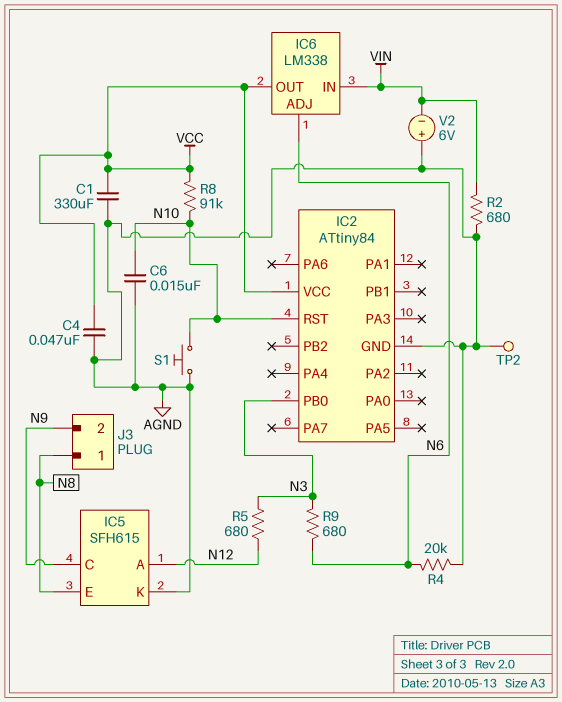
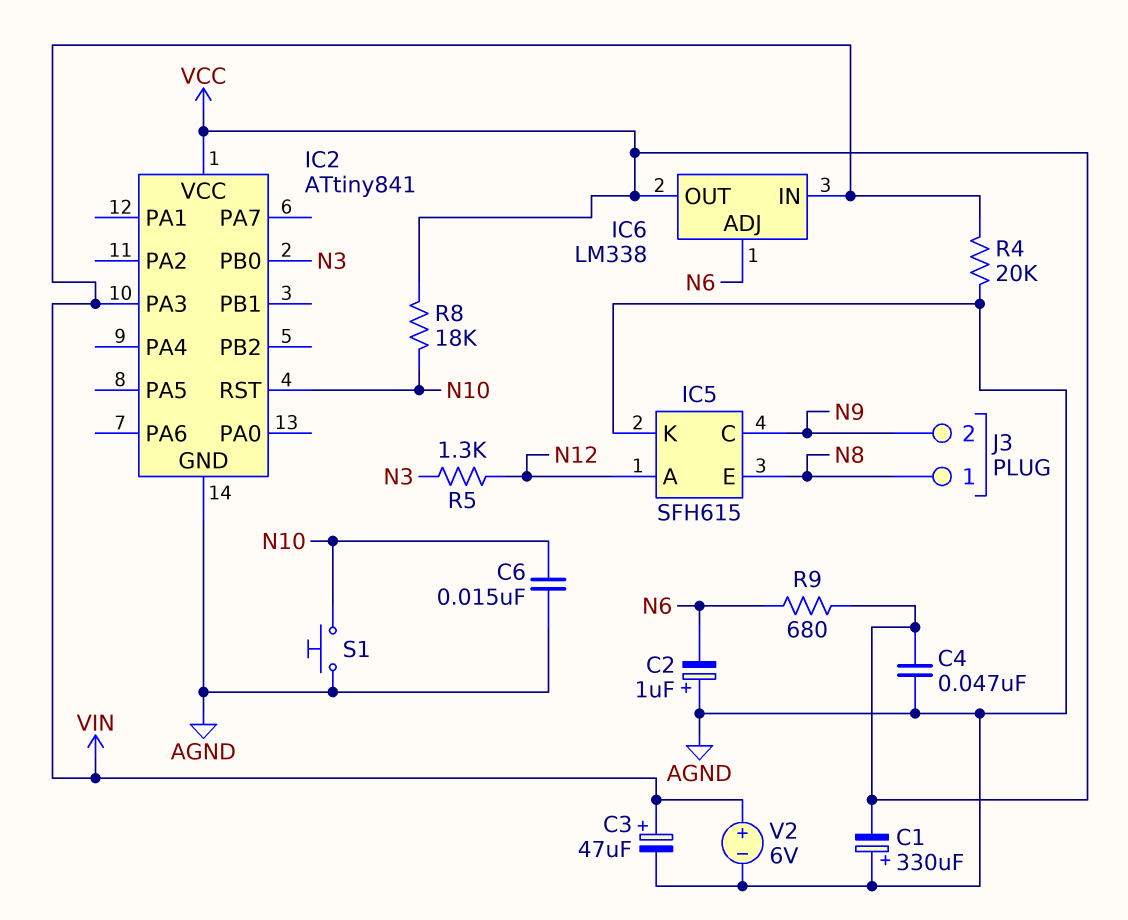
C1: 330uF (AGND, VCC) -> 330uF (plus AGND, minus VCC)
C2: none -> 1uF (plus AGND, minus N6)
C3: none -> 47uF (plus VIN, minus AGND)
IC2: ATtiny84 -> ATtiny841
IC2 pin PA3: none -> VIN
R2: 680 (AGND, VIN) -> none
R4: 20k (AGND, N6) -> 20k (AGND, VIN)
R5: 680 (N3, N12) -> 1.3k (N3, N12)
R8: 91k (N10, VCC) -> 18k (N10, VCC)
R9: 680 (N3, N6) -> 680 (N6, VCC)
TP2: test point (AGND) -> none
V2: 6V (plus AGND, minus VIN) -> 6V (plus VIN, minus AGND)

